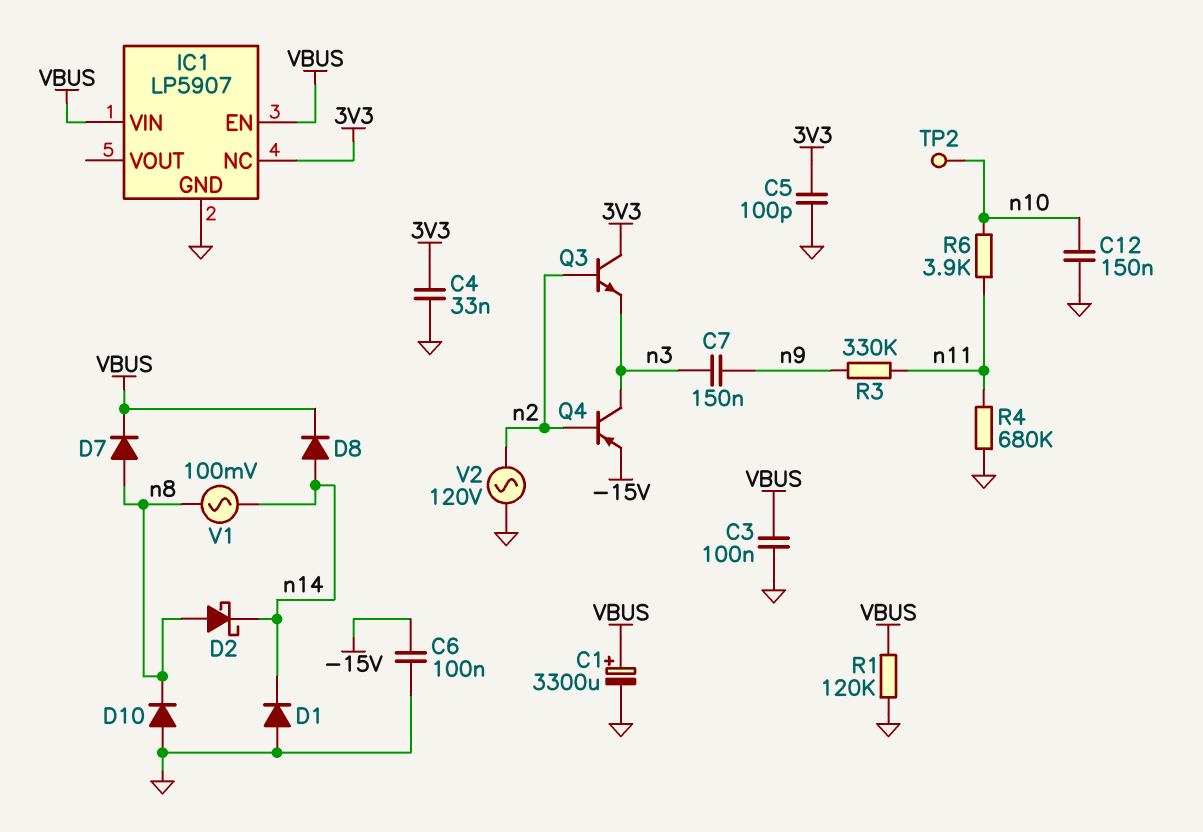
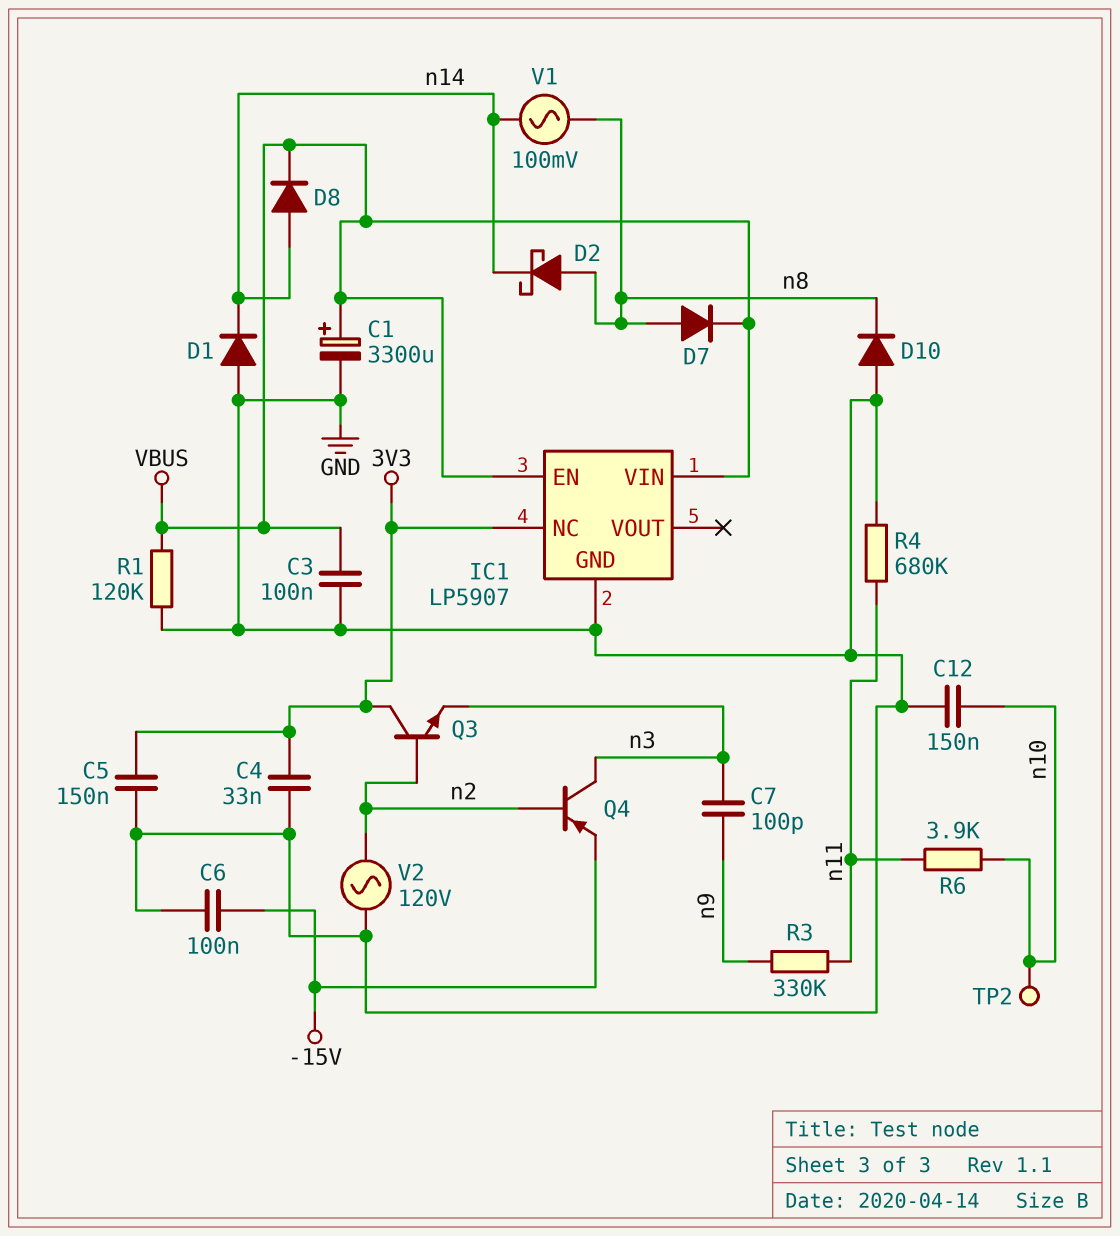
C5: 100pF (3V3, GND) -> 150nF (3V3, GND)
C7: 150nF (n3, n9) -> 100pF (n3, n9)

